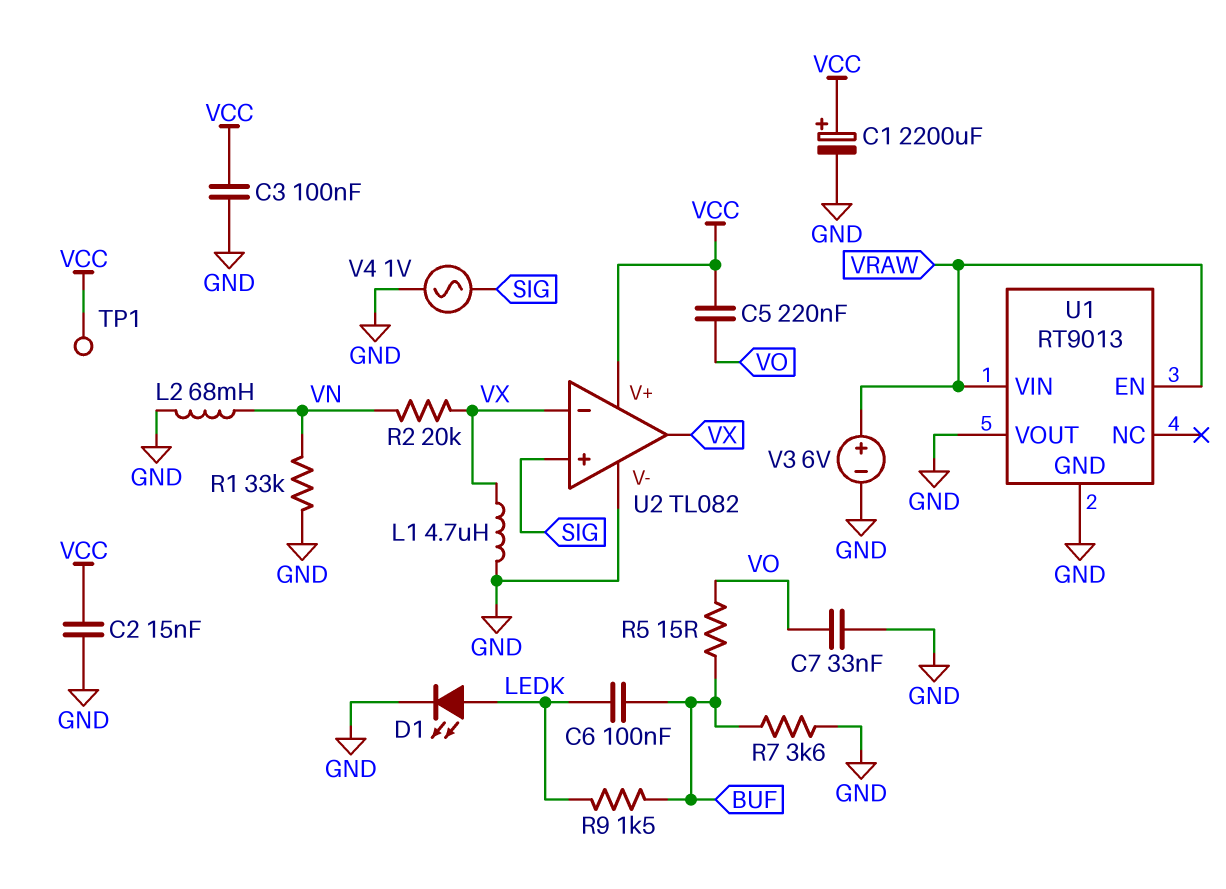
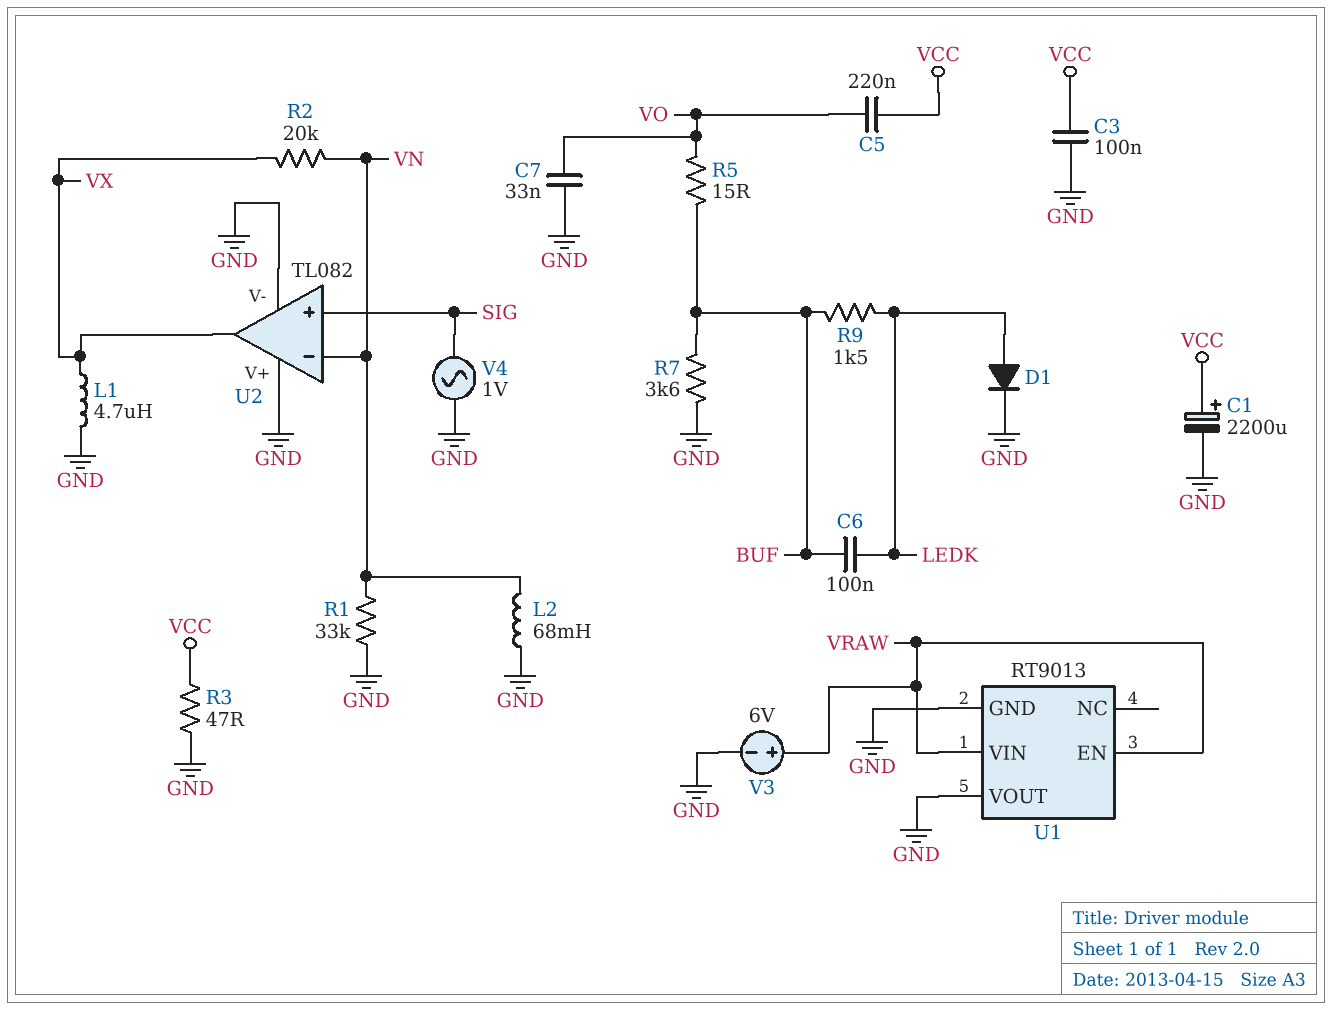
C2: 15nF (GND, VCC) -> none
D1: LED (A LEDK, K GND) -> diode (A LEDK, K GND)
R3: none -> 47 (GND, VCC)
TP1: test point (VCC) -> none
U2 pin V+: VCC -> GND
U2 pin in-: VX -> VN

